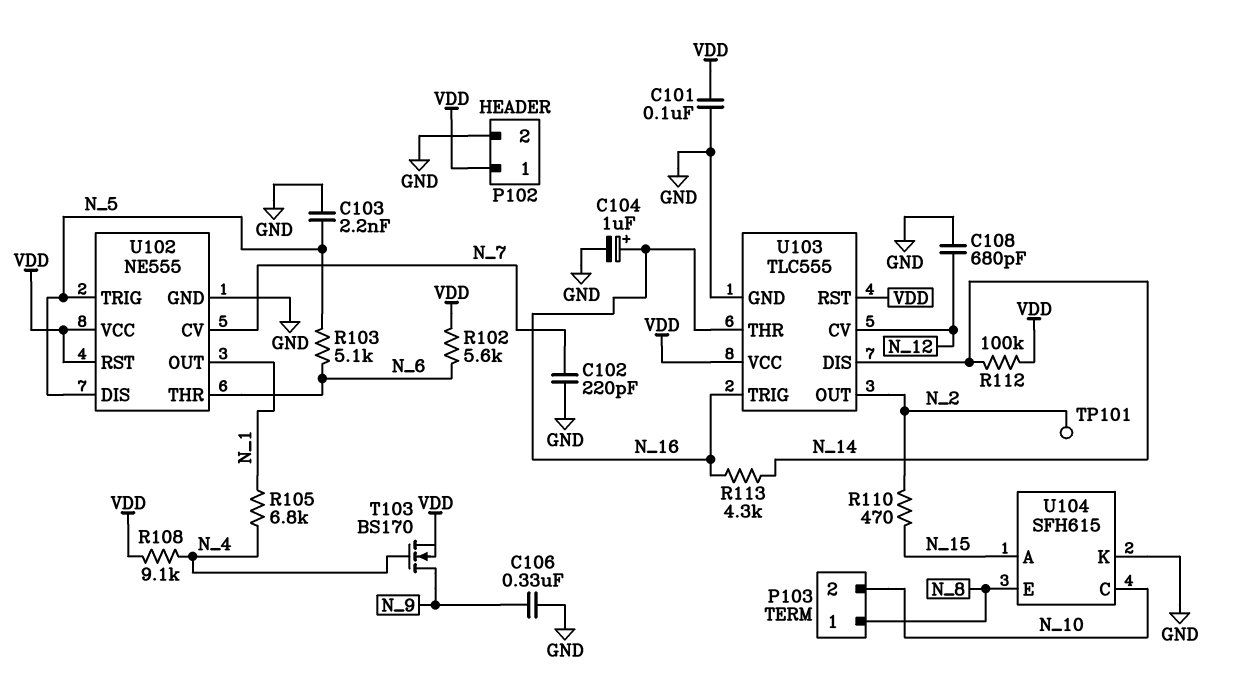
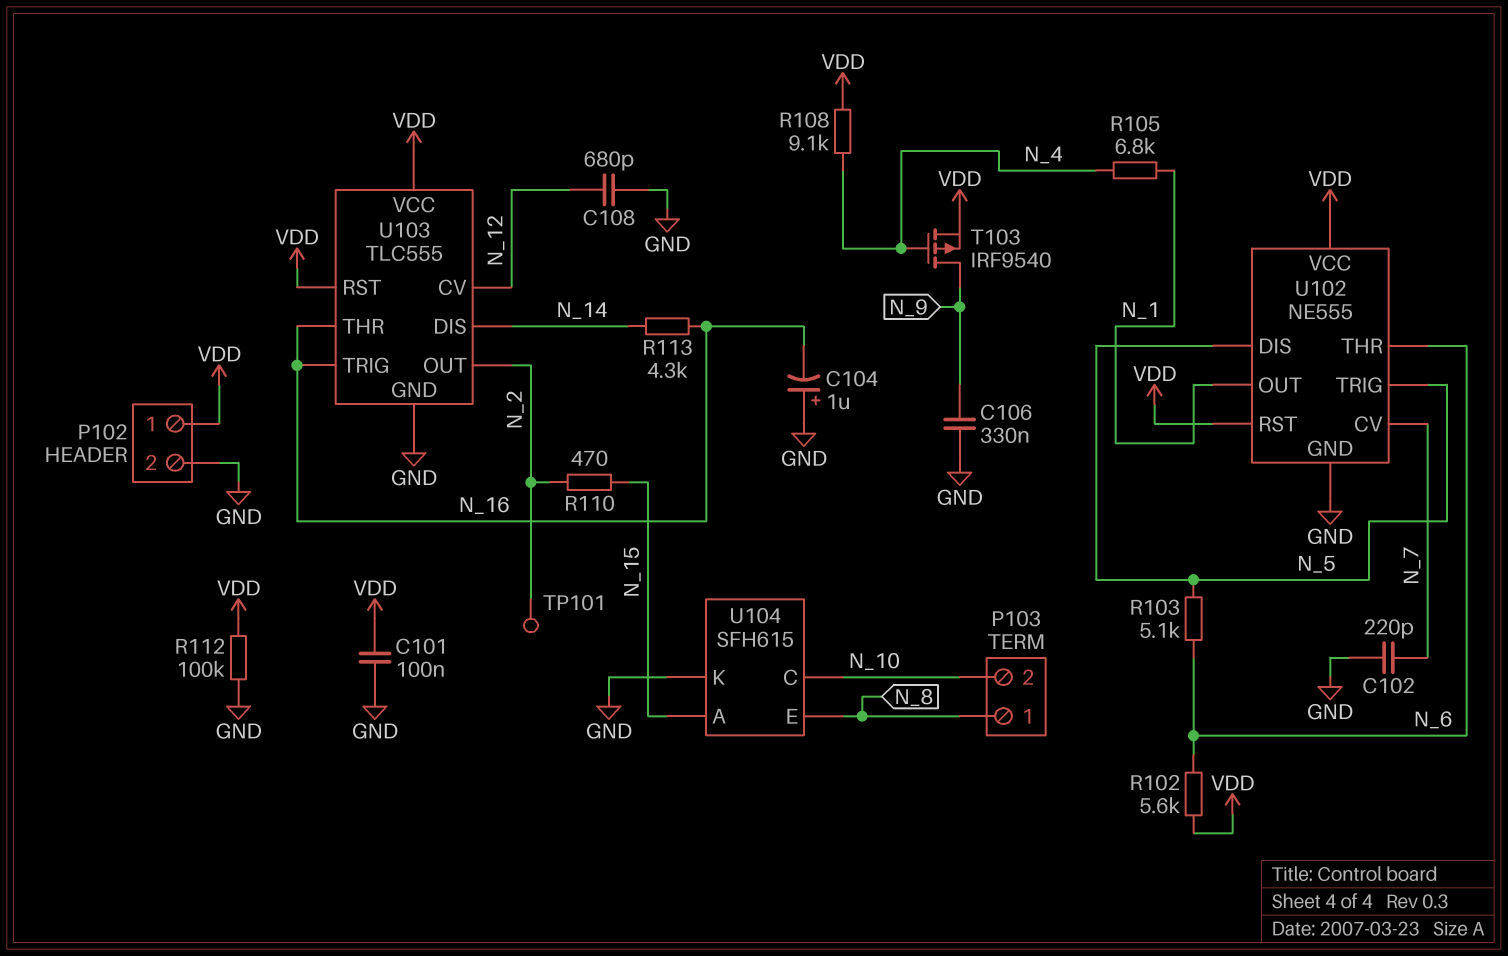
C103: 2.2nF (GND, N_5) -> none
C104: 1uF (plus N_16, minus GND) -> 1uF (plus GND, minus N_16)
R112: 100k (N_14, VDD) -> 100k (GND, VDD)
T103: NMOS BS170 (G N_4, D N_9, S VDD) -> PMOS IRF9540 (G N_4, D N_9, S VDD)

